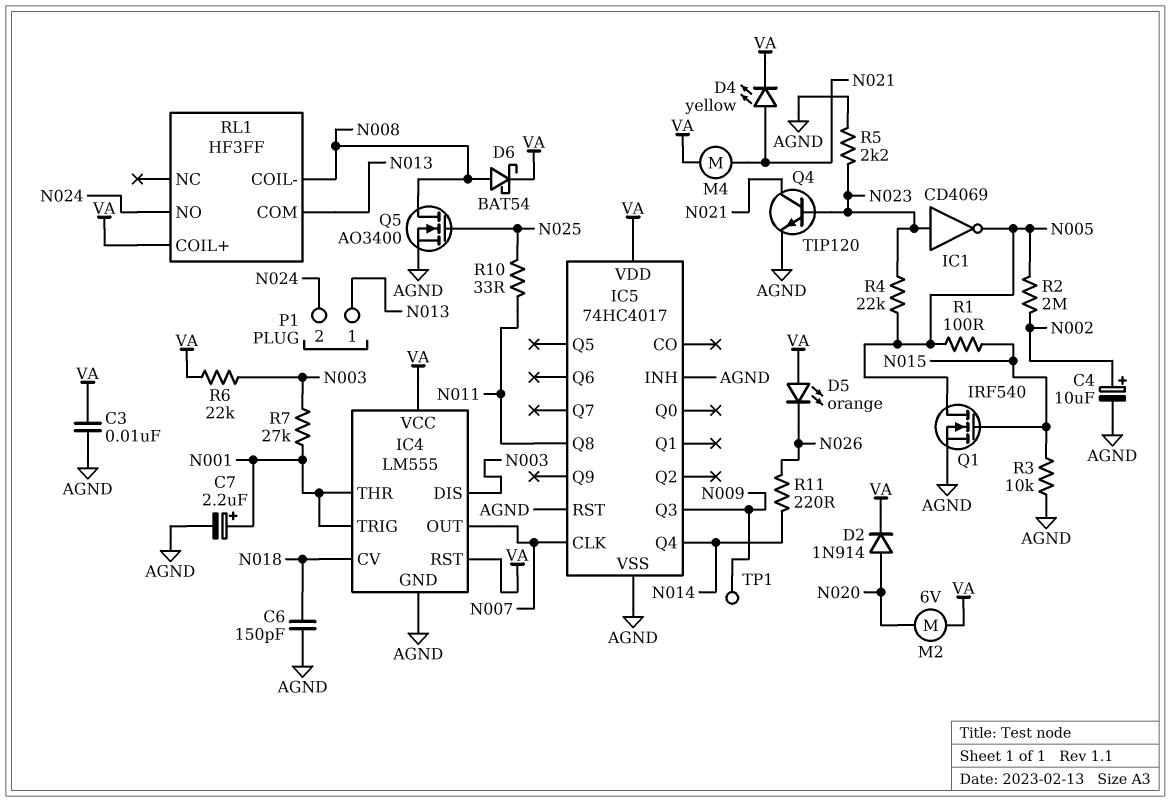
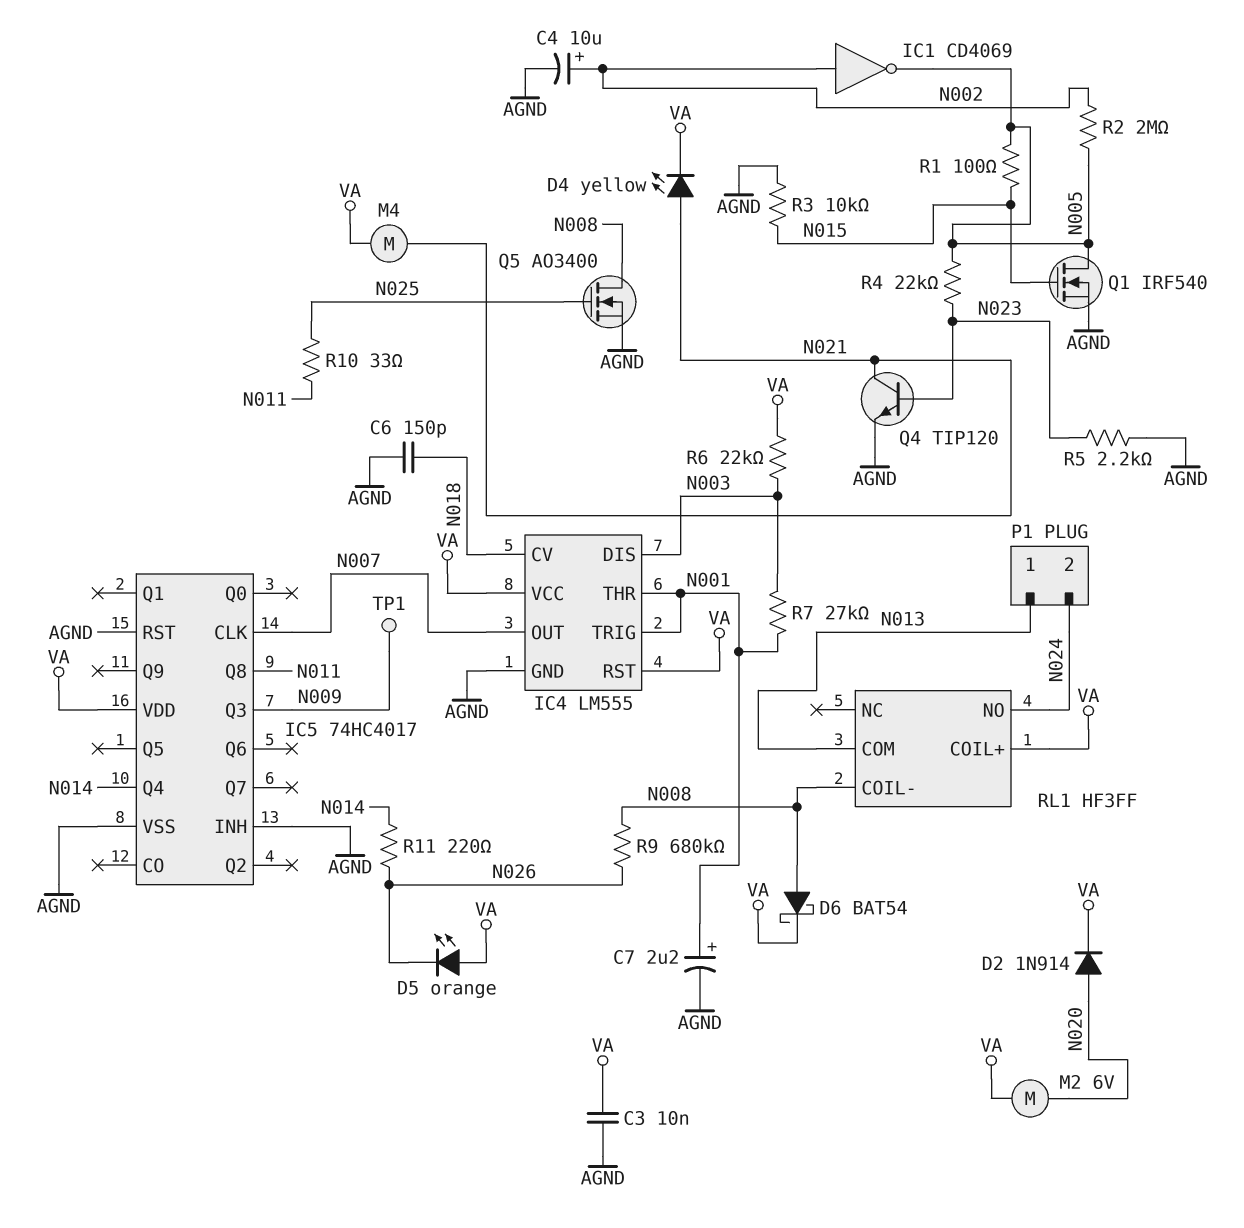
IC1: NOT CD4069 (in N023, out N005) -> NOT CD4069 (in N002, out N005)
R9: none -> 680k (N008, N026)

